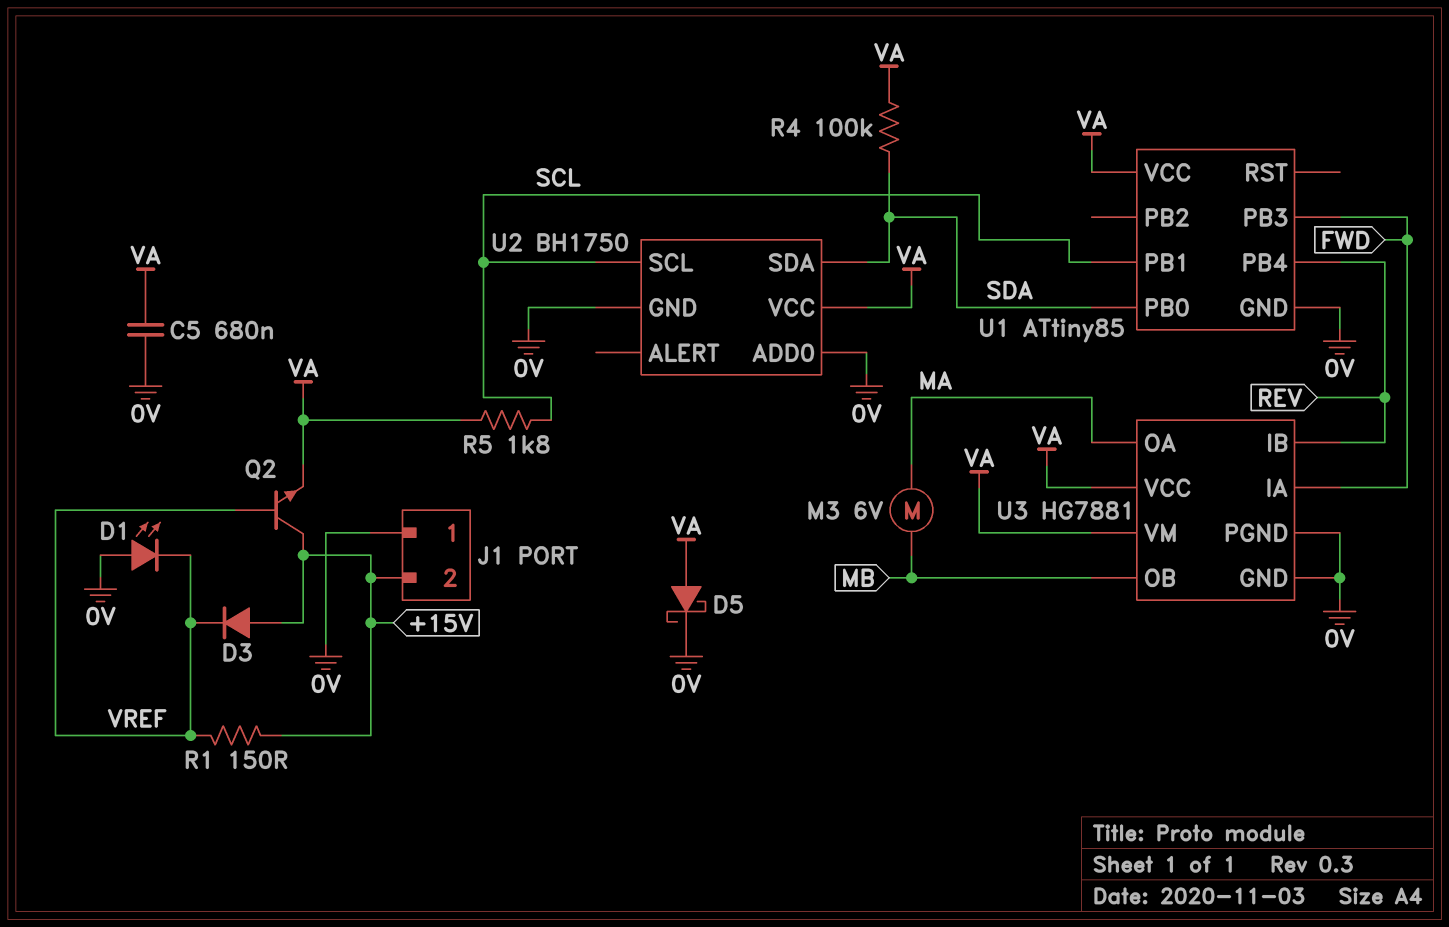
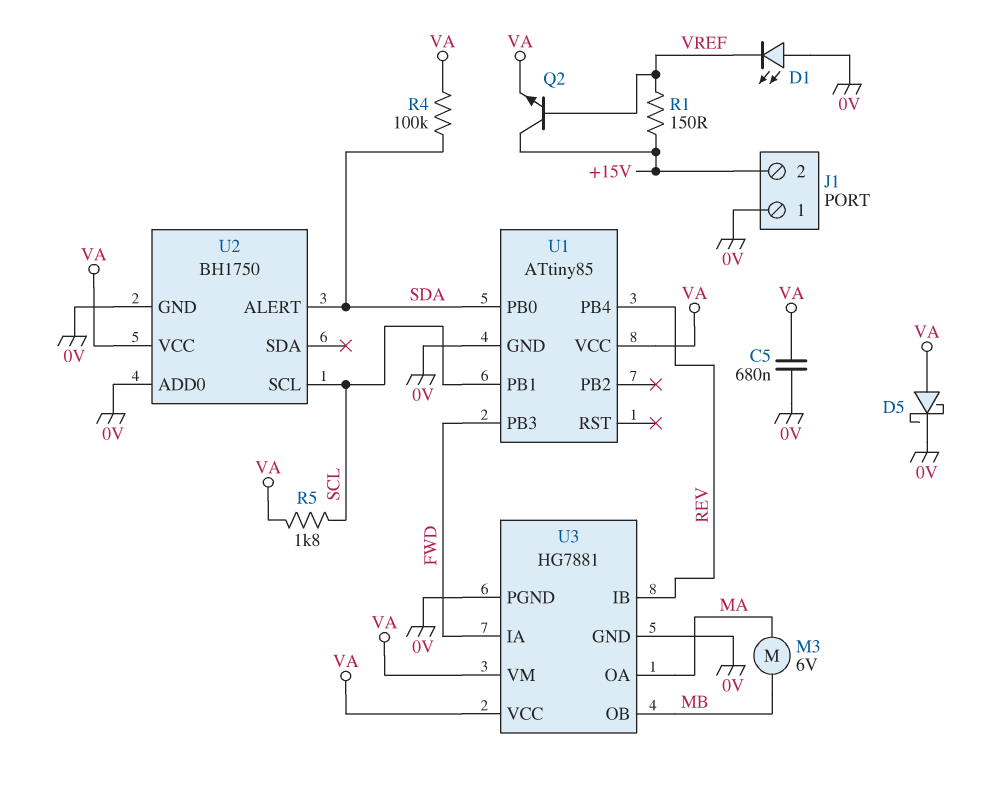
D3: diode (A +15V, K VREF) -> none
U2 pin ALERT: none -> SDA
U2 pin SDA: SDA -> none

